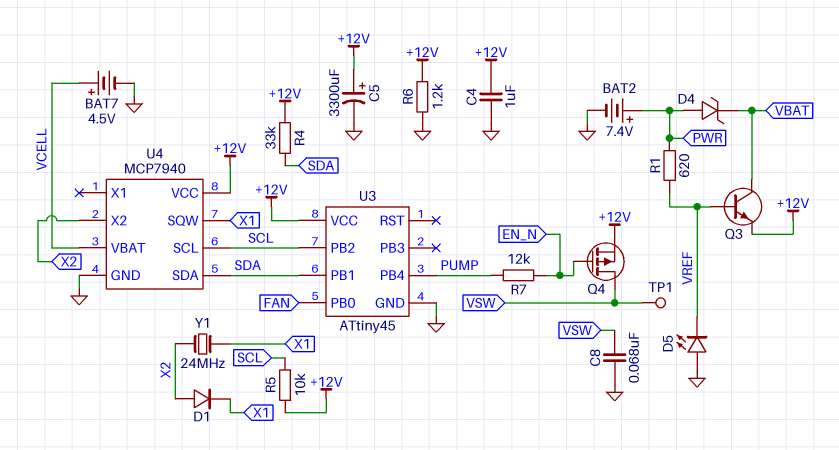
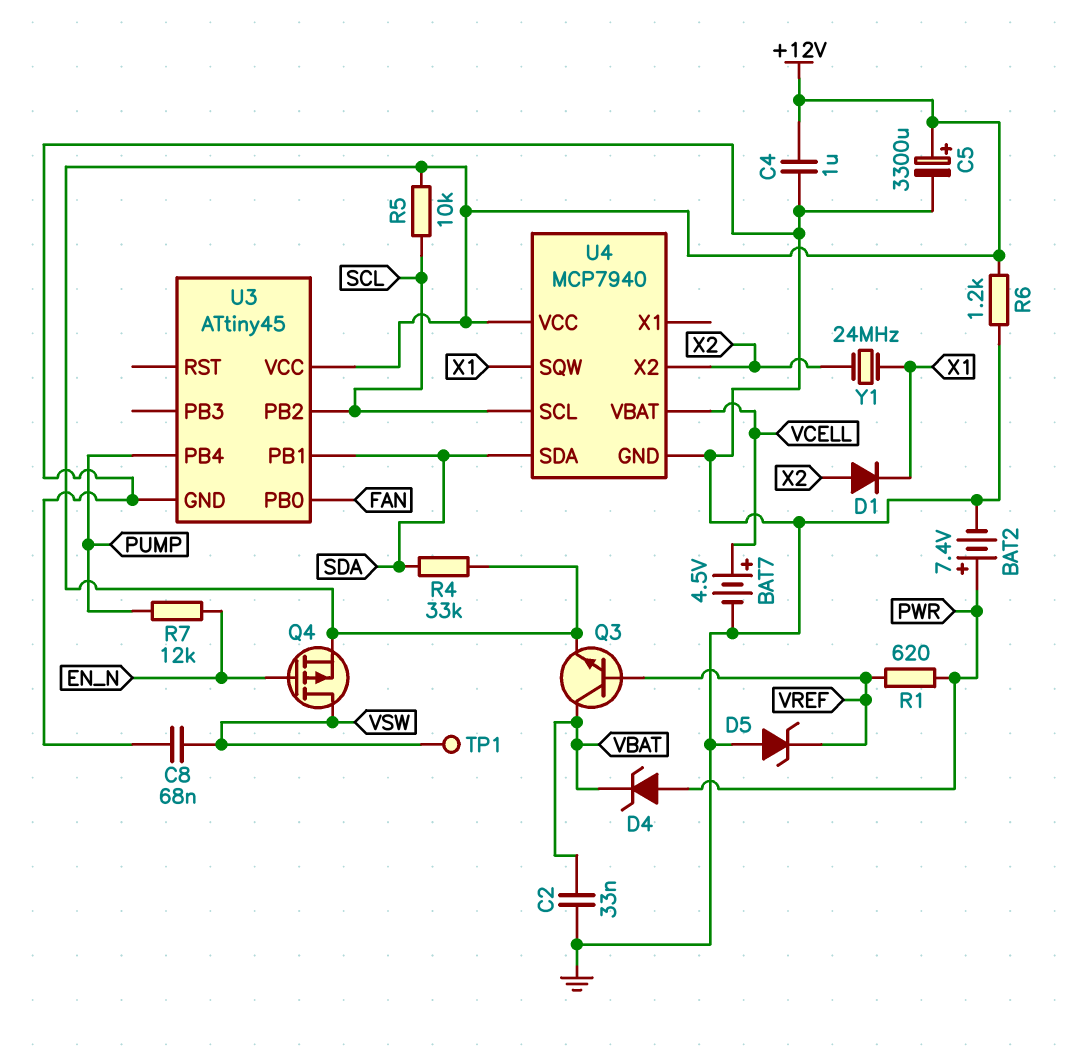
C2: none -> 33nF (GND, VBAT)
D5: LED (A GND, K VREF) -> zener (A GND, K VREF)

